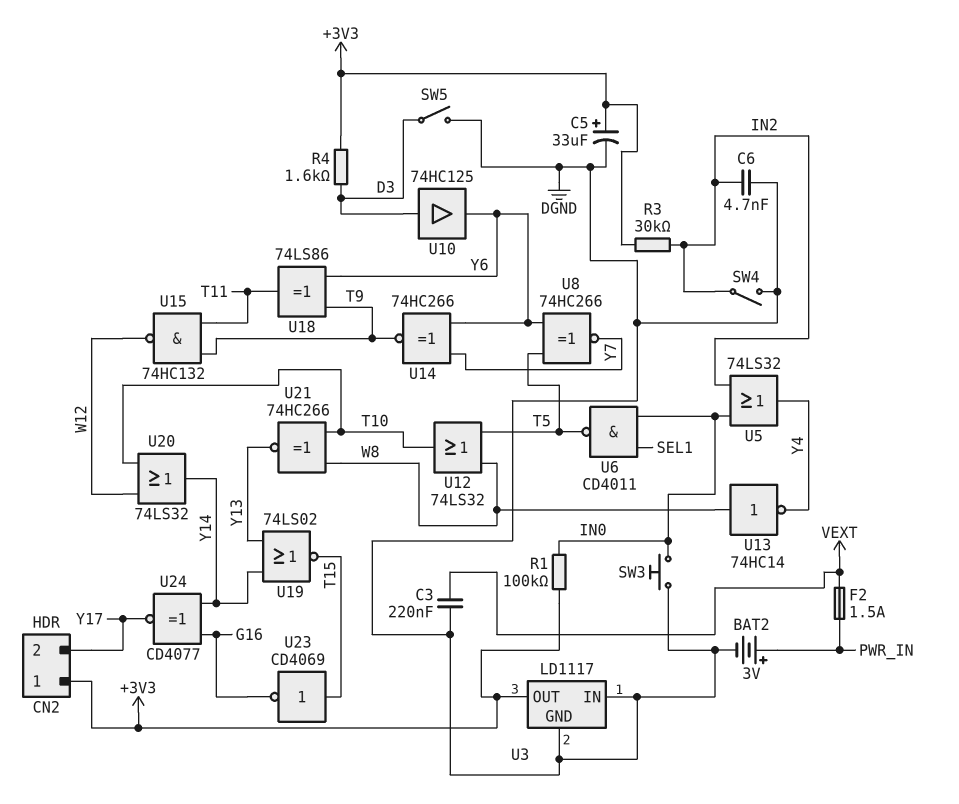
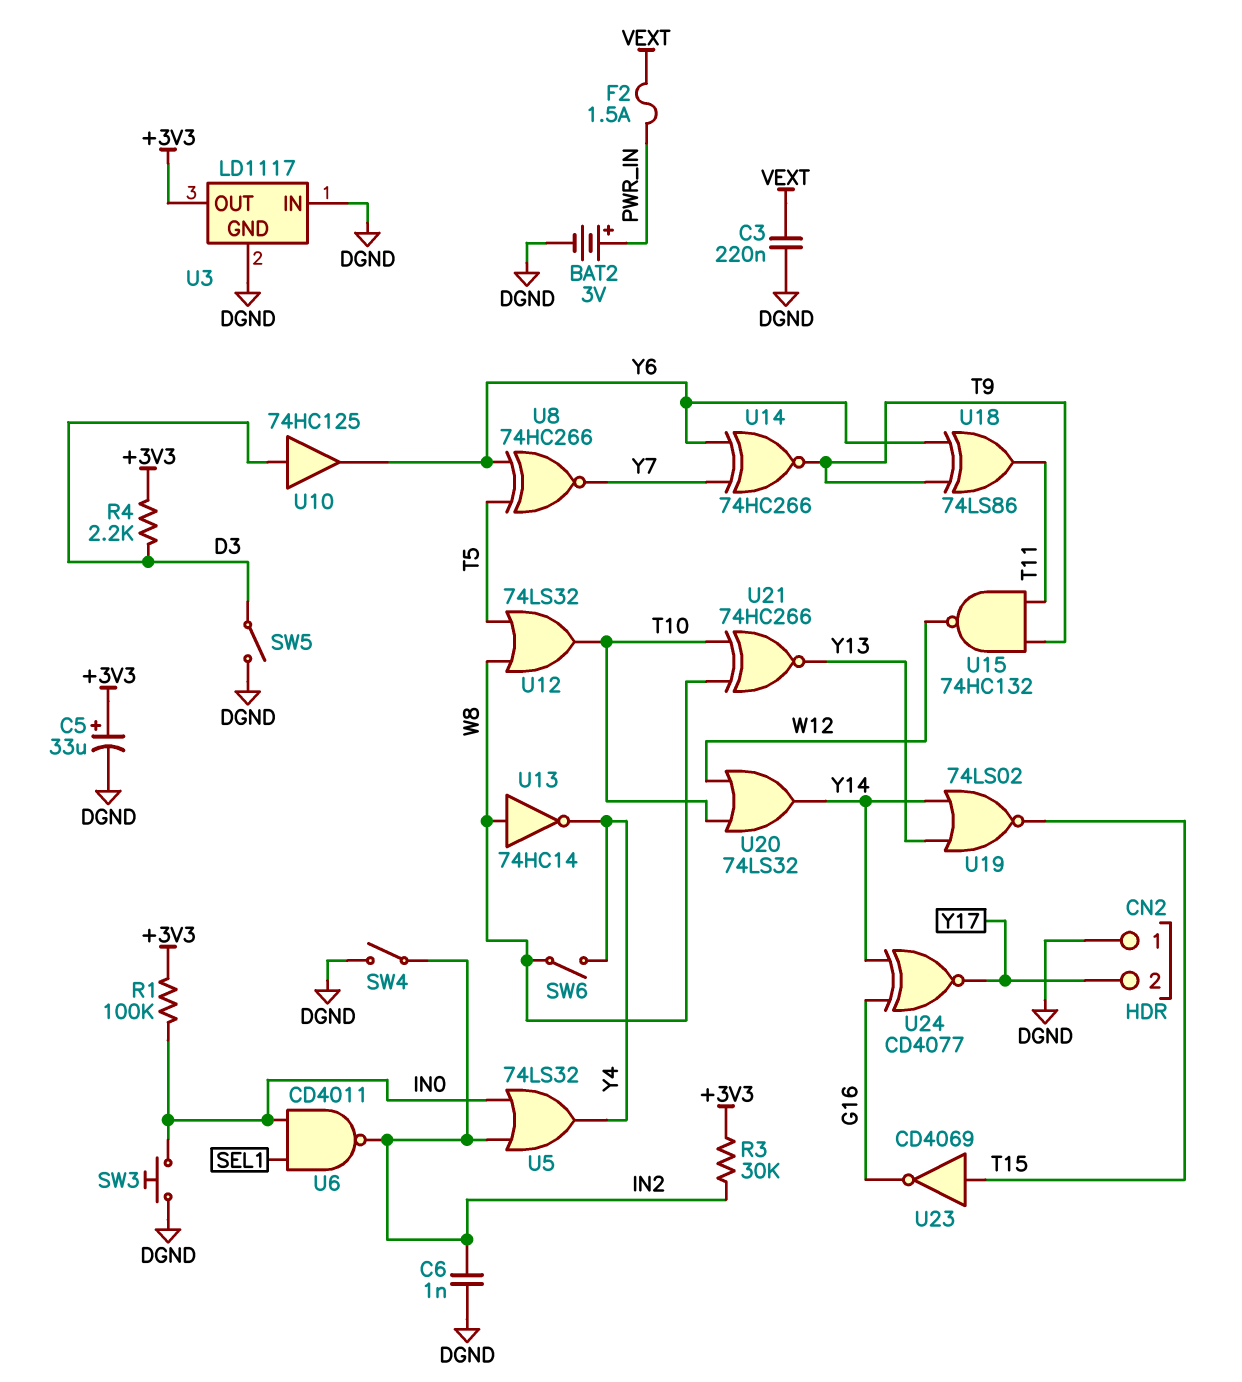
C6: 4.7nF (DGND, IN2) -> 1nF (DGND, IN2)
CN2 pin 1: +3V3 -> DGND
R4: 1.6k (+3V3, D3) -> 2.2k (+3V3, D3)
SW6: none -> switch (W8, Y4)
U6: NAND CD4011 (in IN0, in SEL1, out T5) -> NAND CD4011 (in IN0, in SEL1, out IN2)

